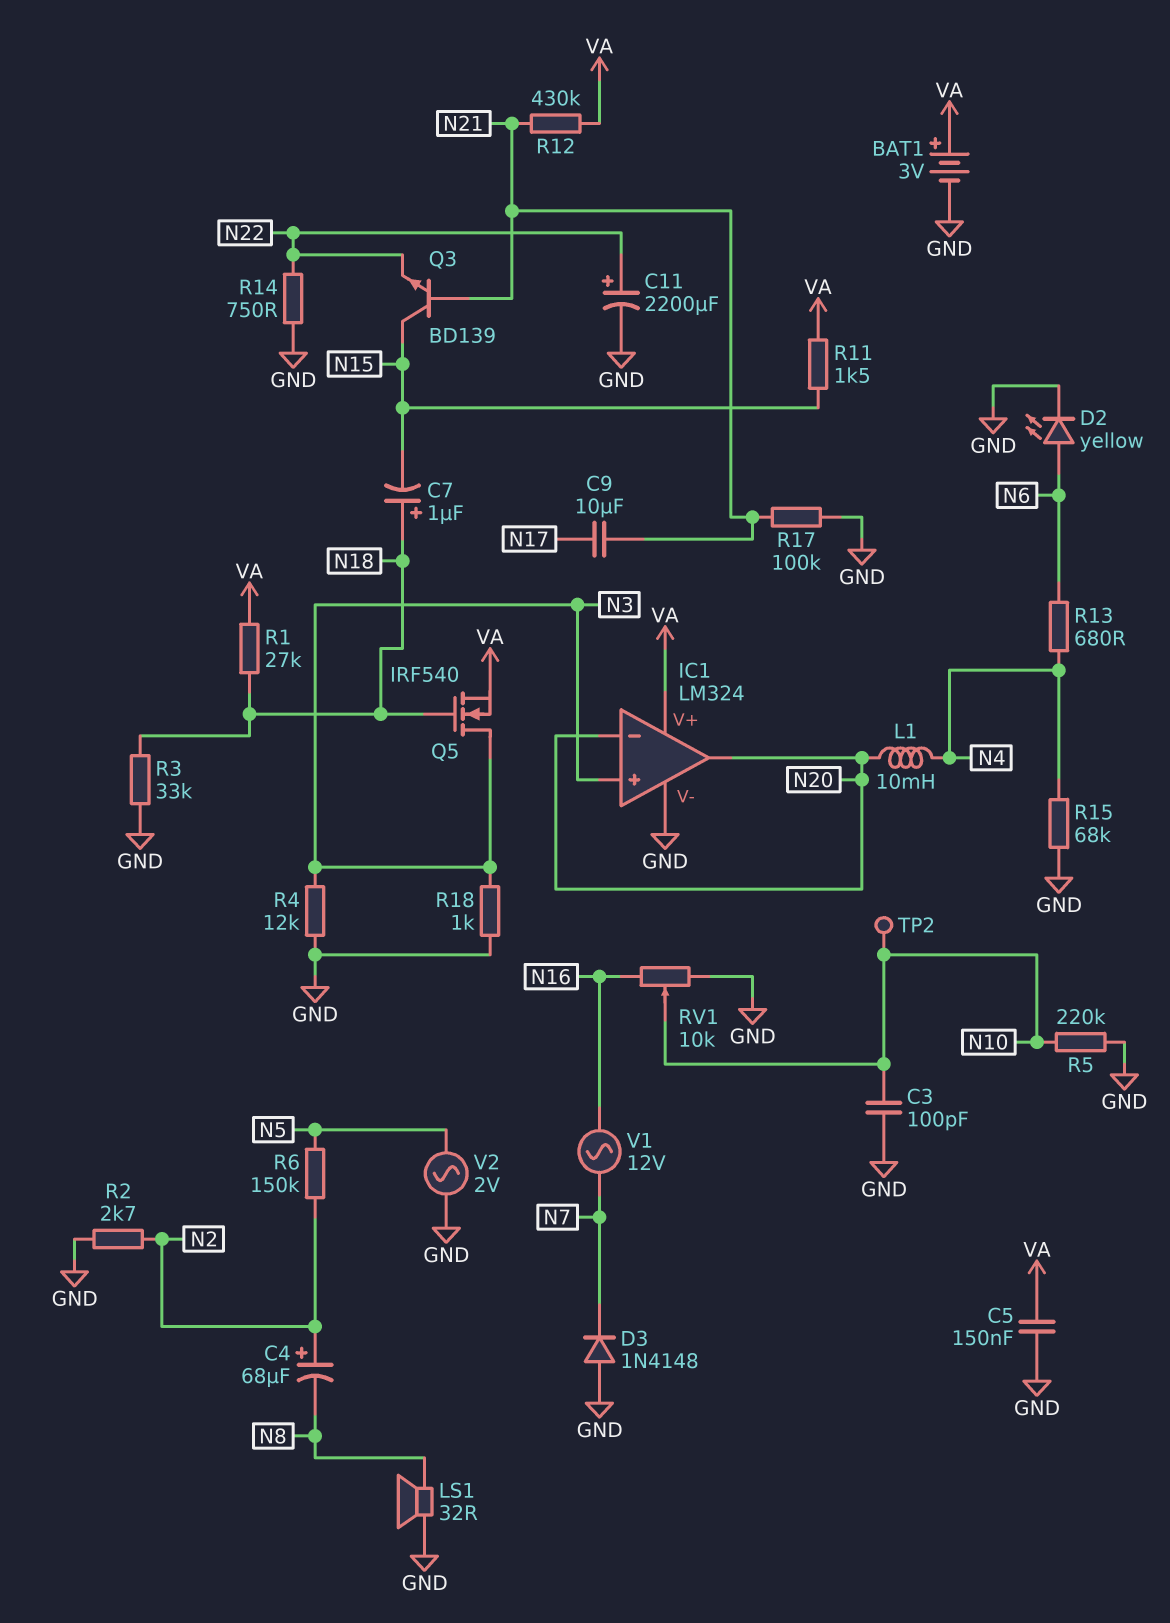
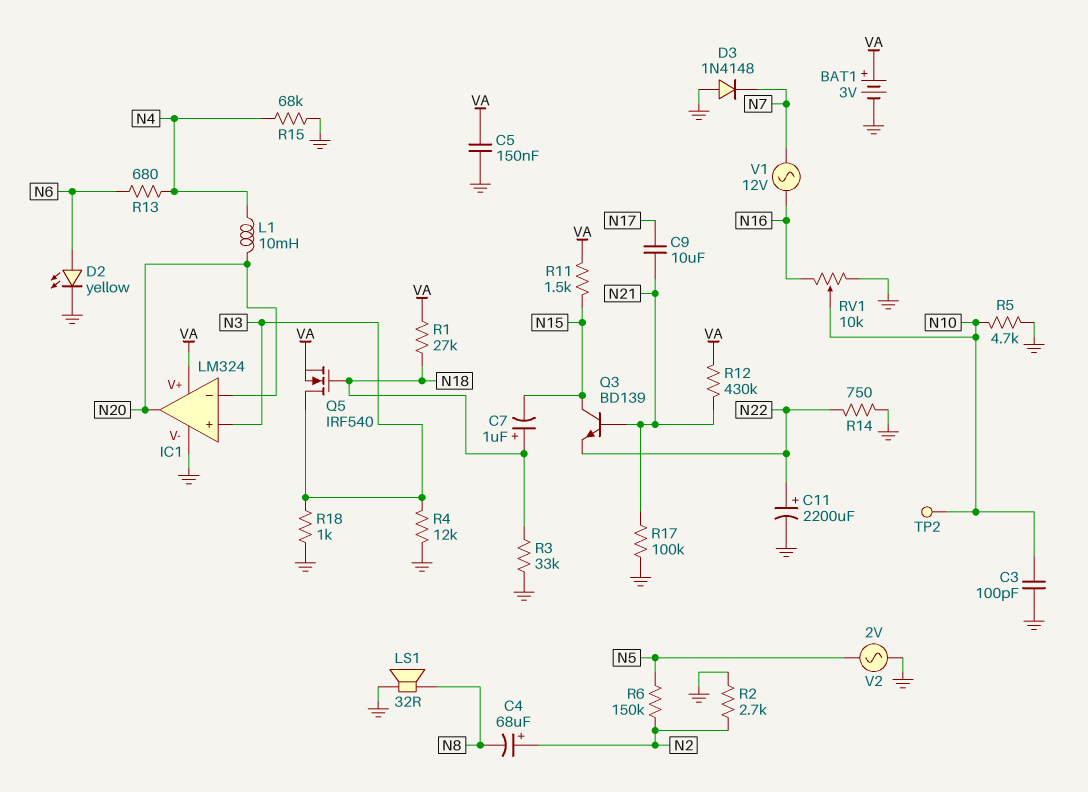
R5: 220k (GND, N10) -> 4.7k (GND, N10)

